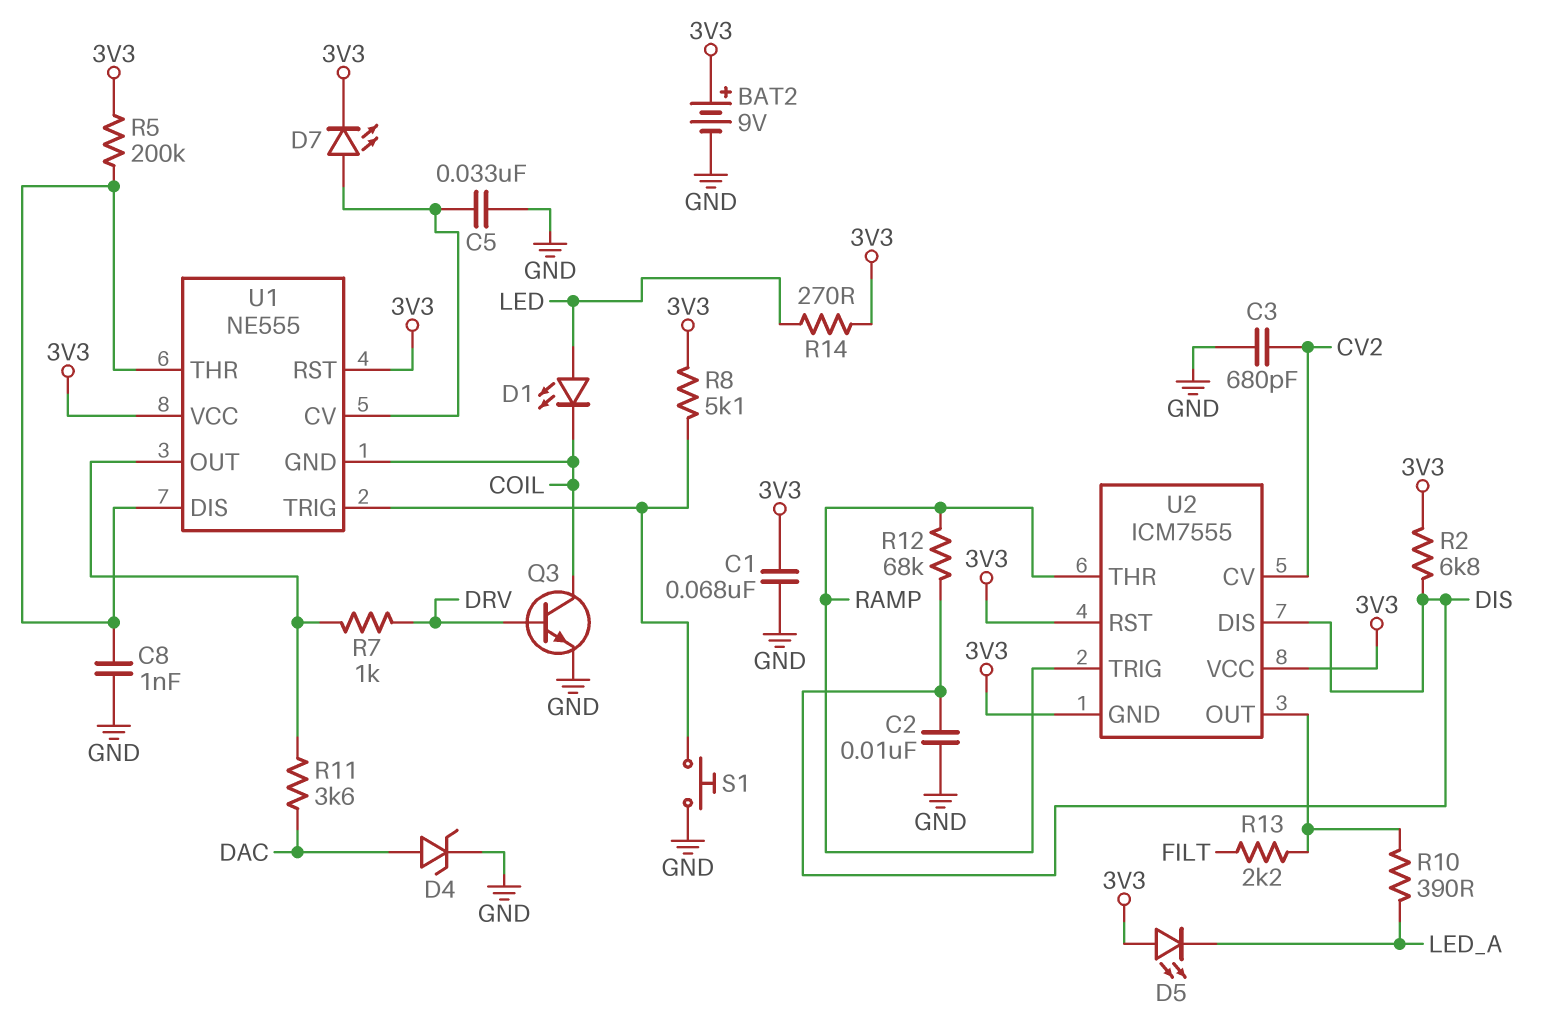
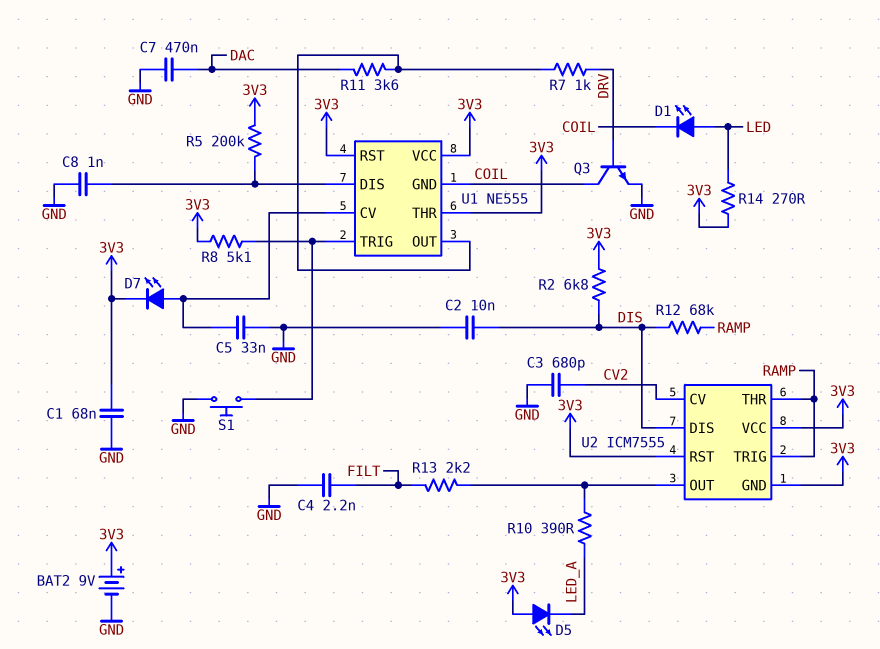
C4: none -> 2.2nF (FILT, GND)
C7: none -> 470nF (DAC, GND)
D4: zener (A DAC, K GND) -> none
U1 pin THR: U1/DIS -> 3V3

